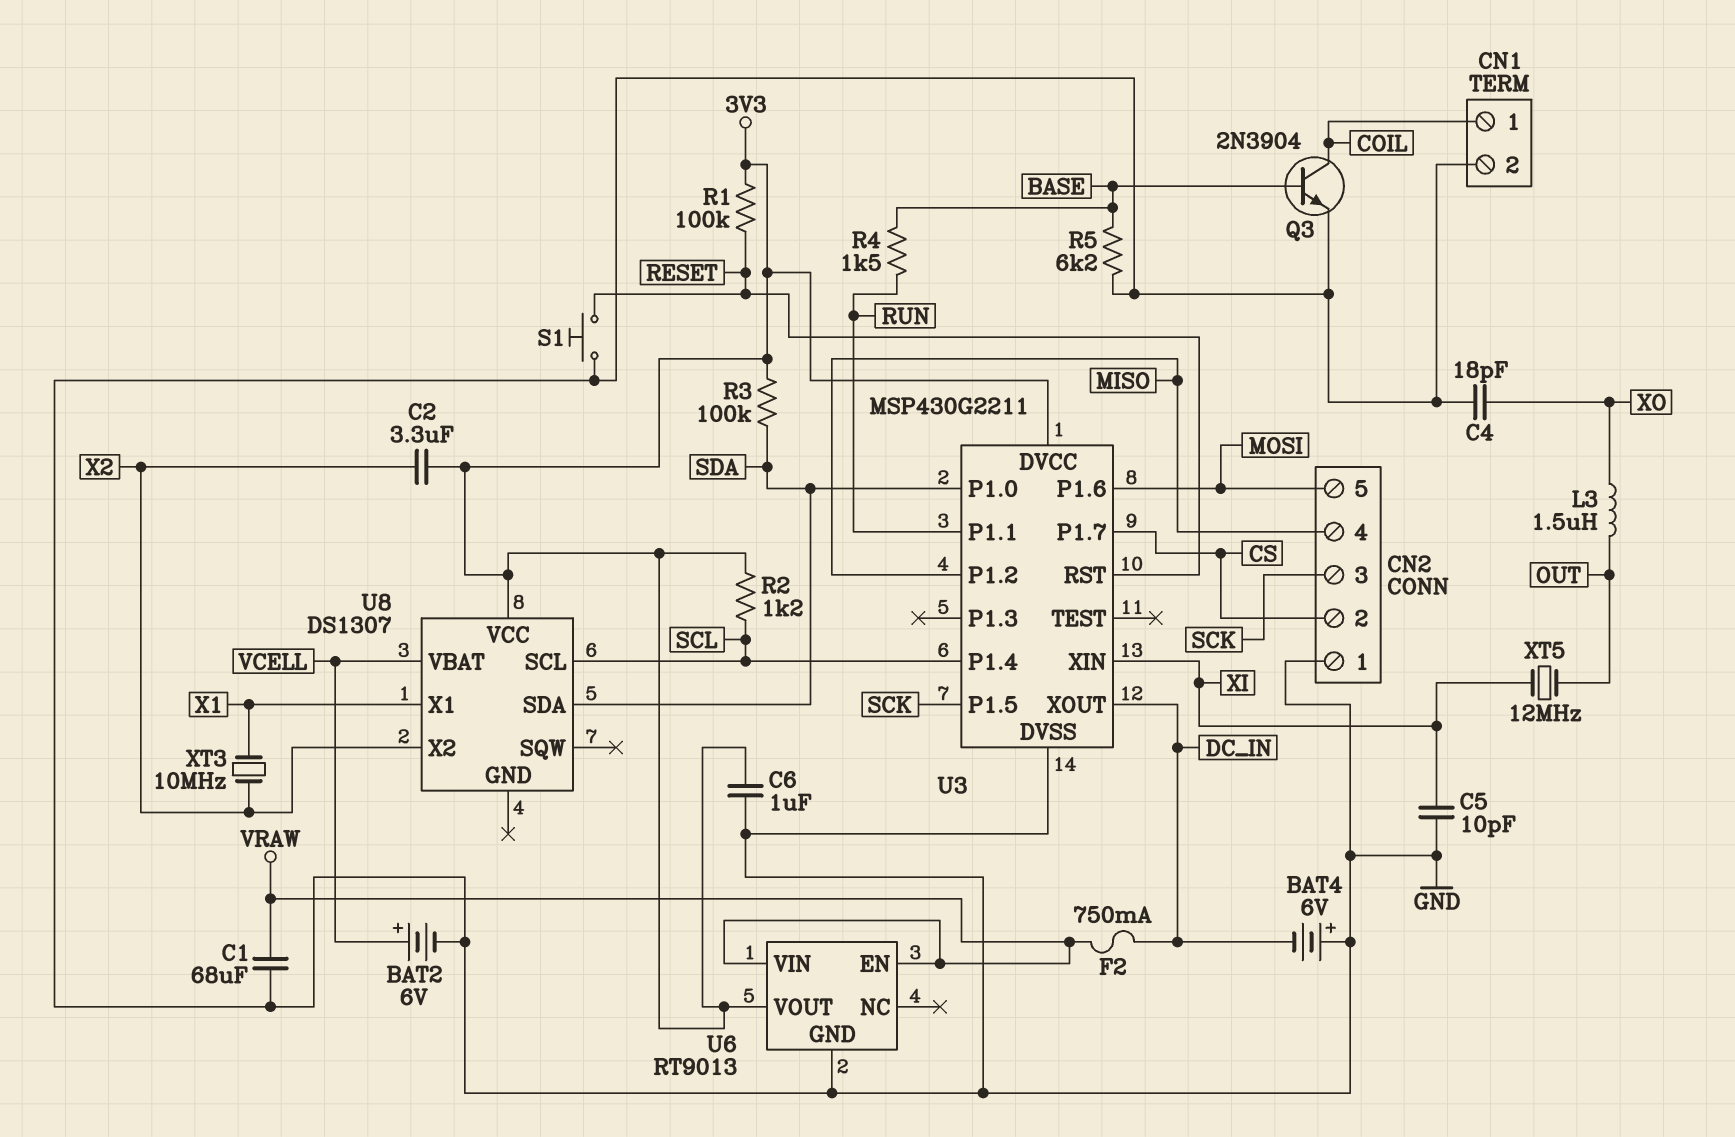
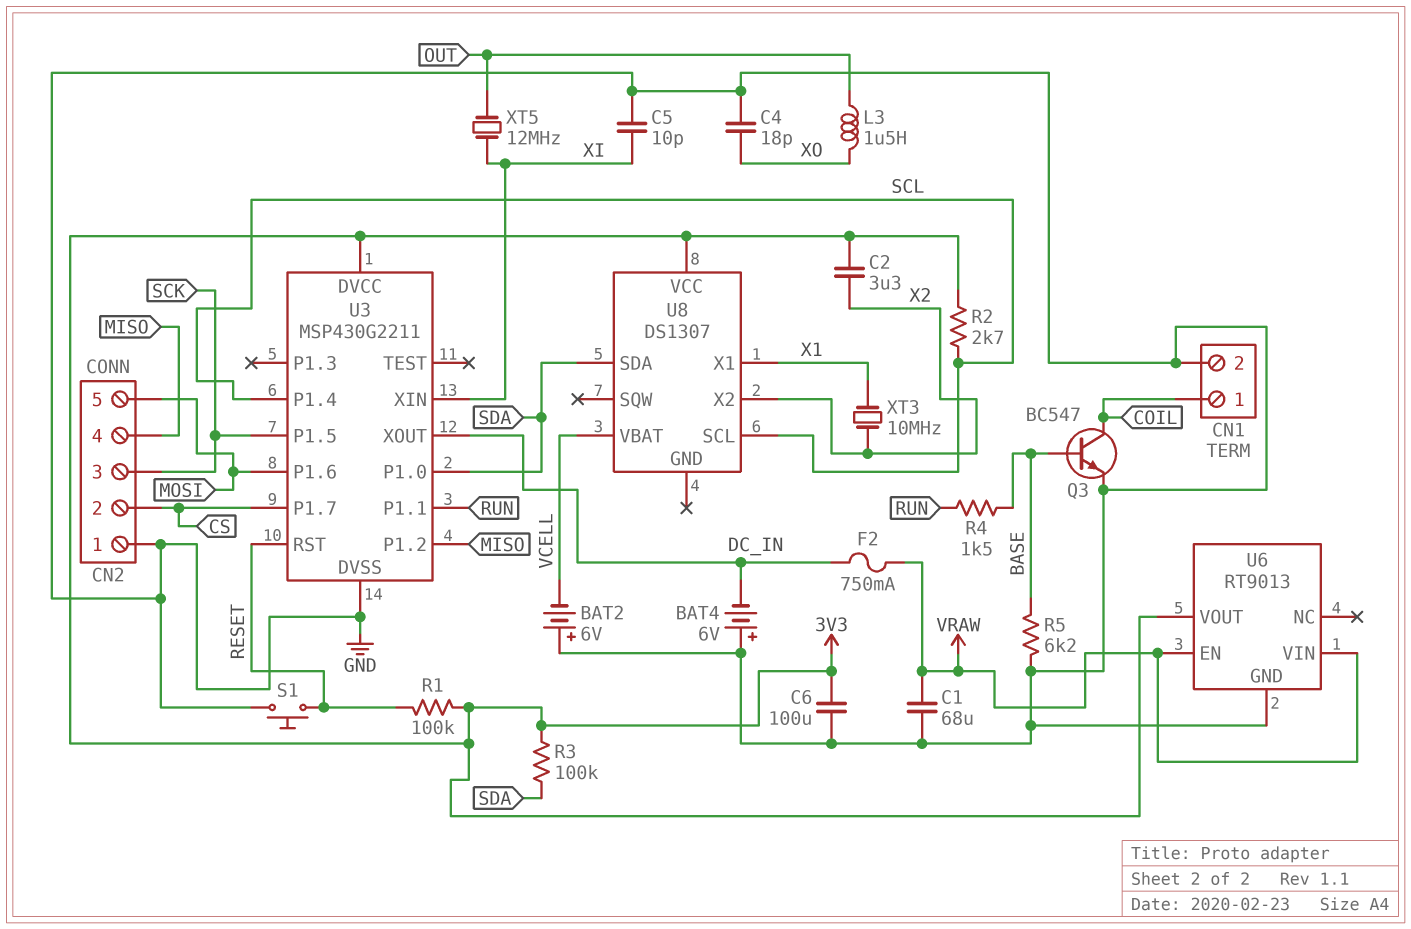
BAT2: 6V (plus VCELL, minus GND) -> 6V (plus GND, minus VCELL)
C6: 1uF (3V3, GND) -> 100uF (3V3, GND)
Q3: NPN 2N3904 (B BASE, C COIL, E GND) -> NPN BC547 (B BASE, C COIL, E GND)
R2: 1.2k (3V3, SCL) -> 2.7k (3V3, SCL)

